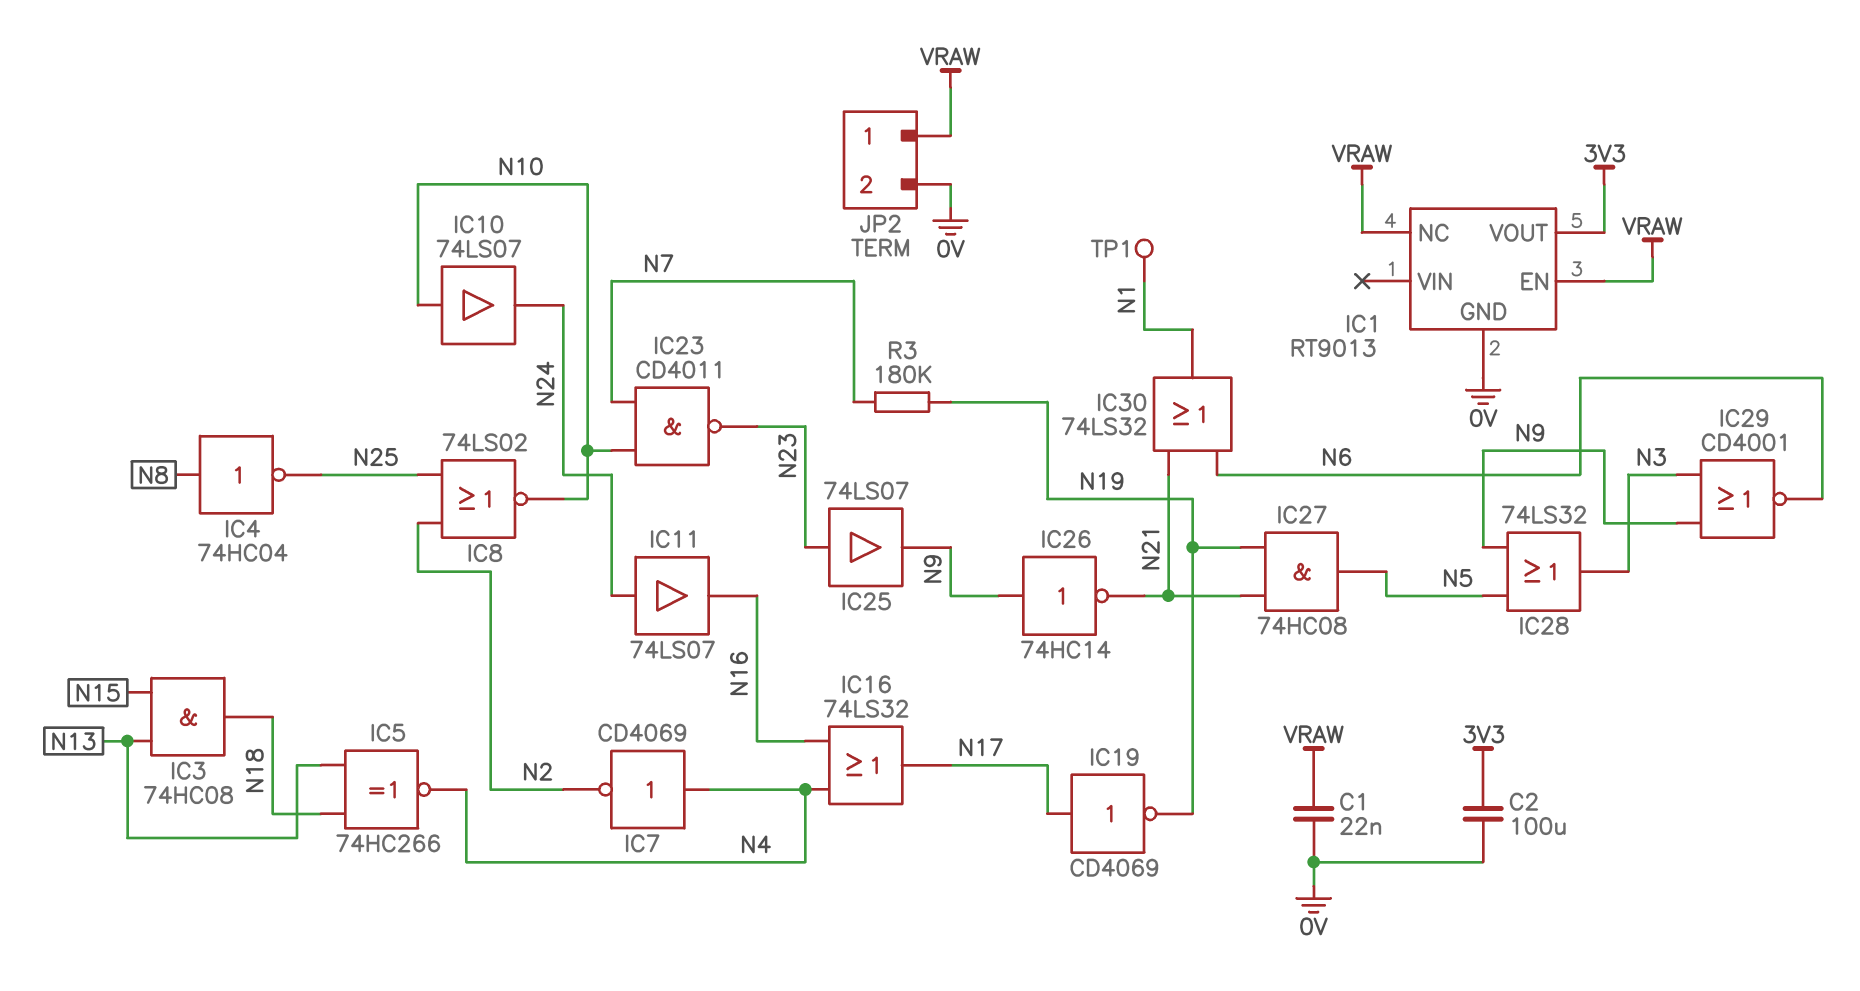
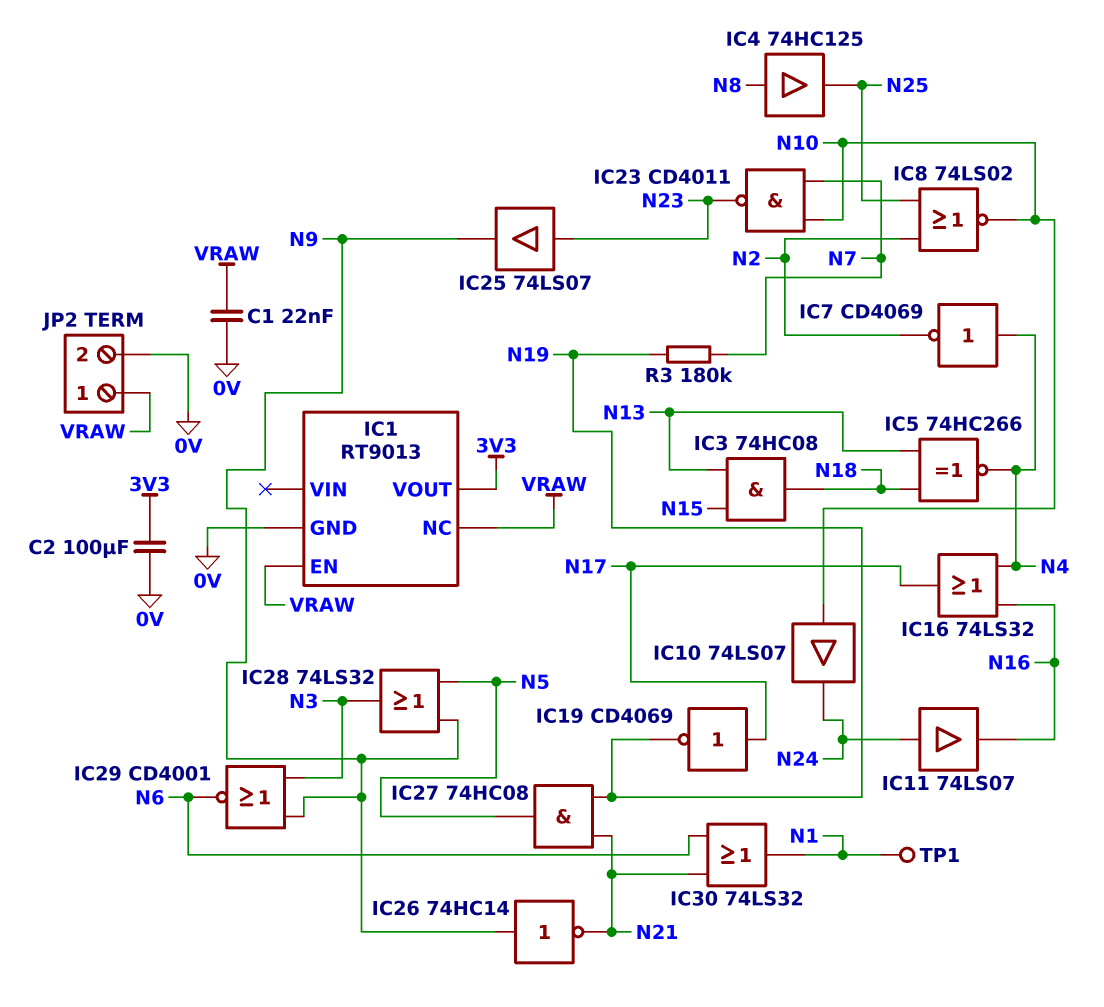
IC4: NOT 74HC04 (in N8, out N25) -> buffer 74HC125 (in N8, out N25)

